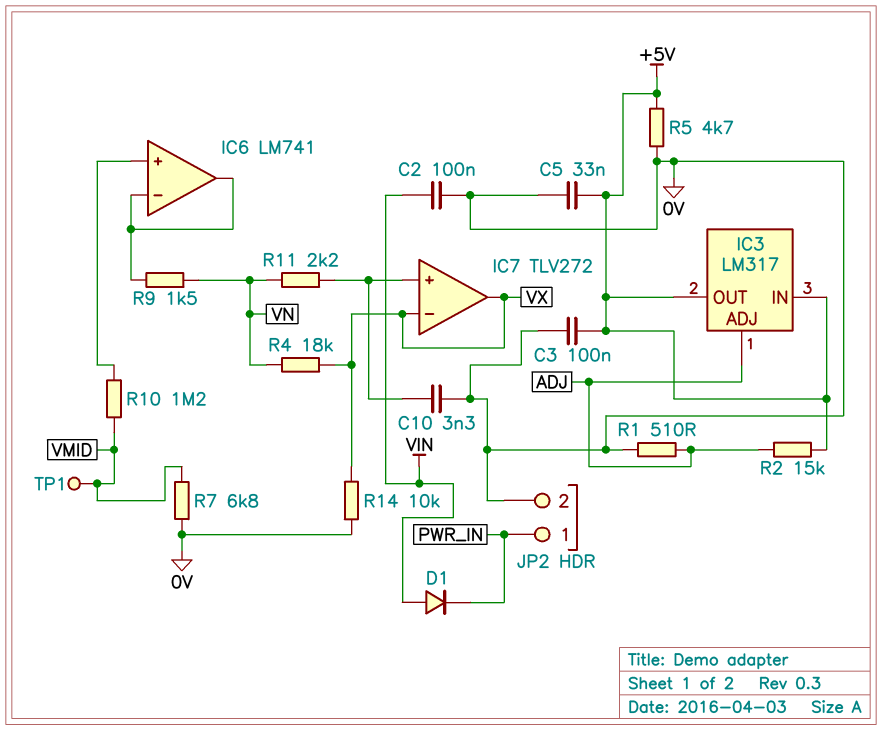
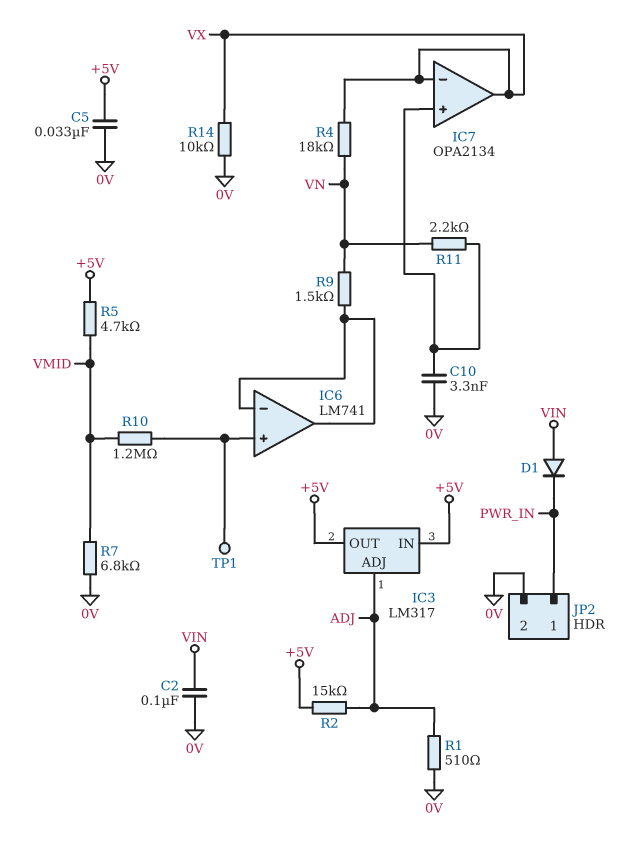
C3: 100nF (+5V, 0V) -> none
IC7: TLV272 -> OPA2134
R5: 4.7k (+5V, 0V) -> 4.7k (+5V, VMID)
TP1: test point (VMID) -> test point (IC6/in+)

